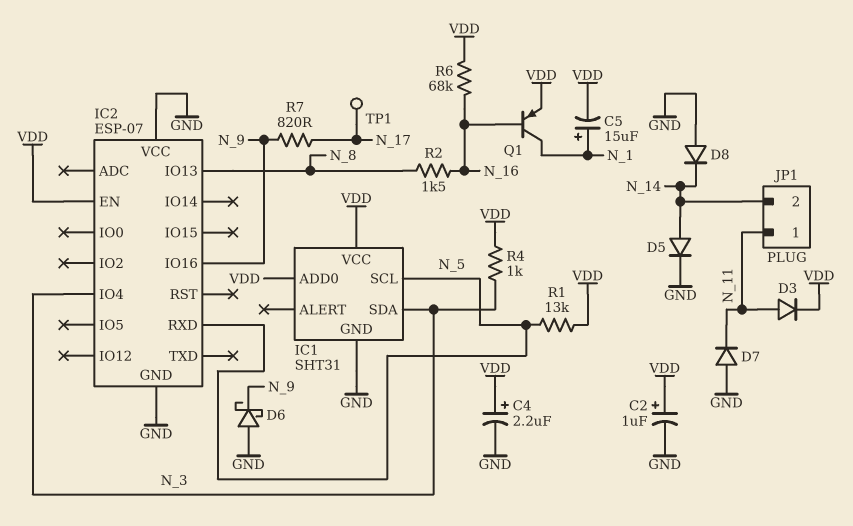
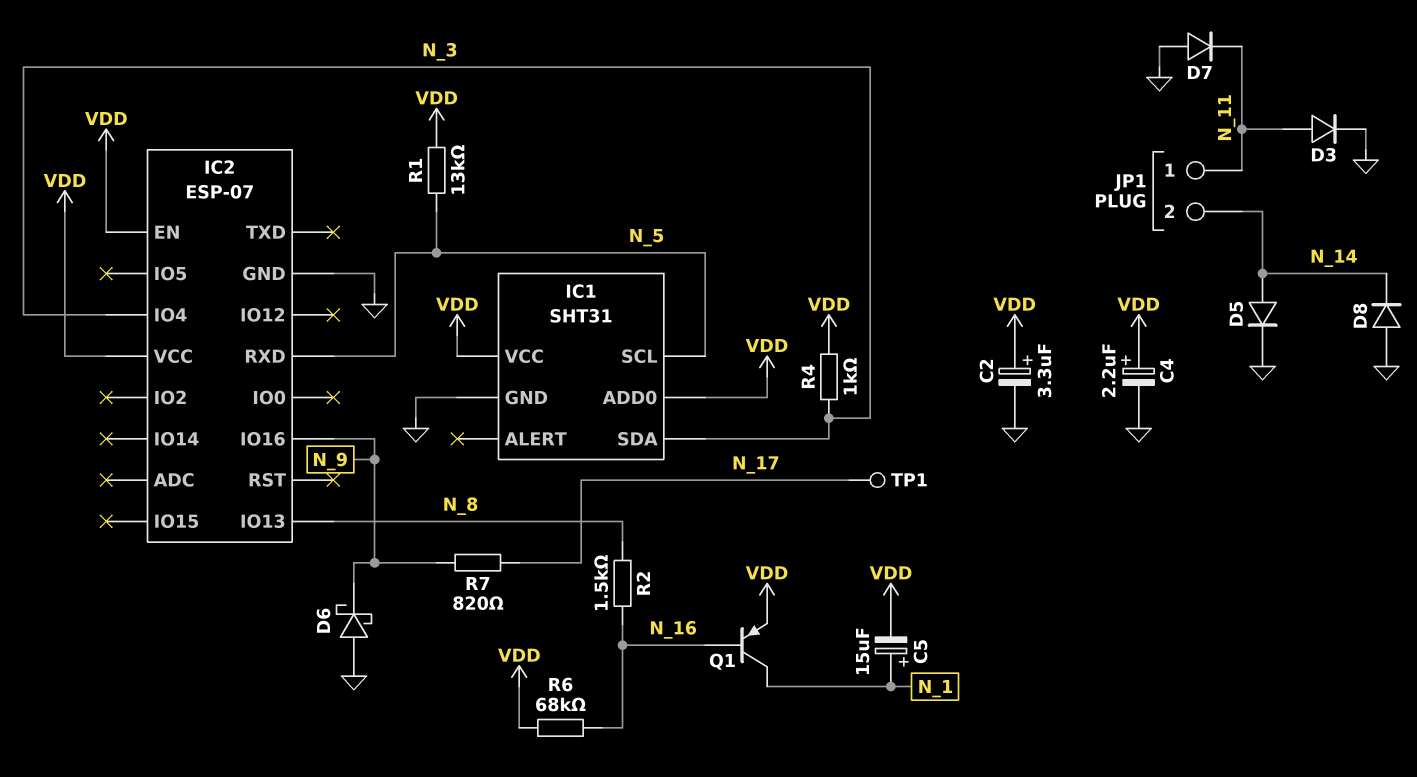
C2: 1uF (plus VDD, minus GND) -> 3.3uF (plus VDD, minus GND)
D3: diode (A N_11, K VDD) -> diode (A N_11, K GND)
IC2 pin VCC: GND -> VDD

